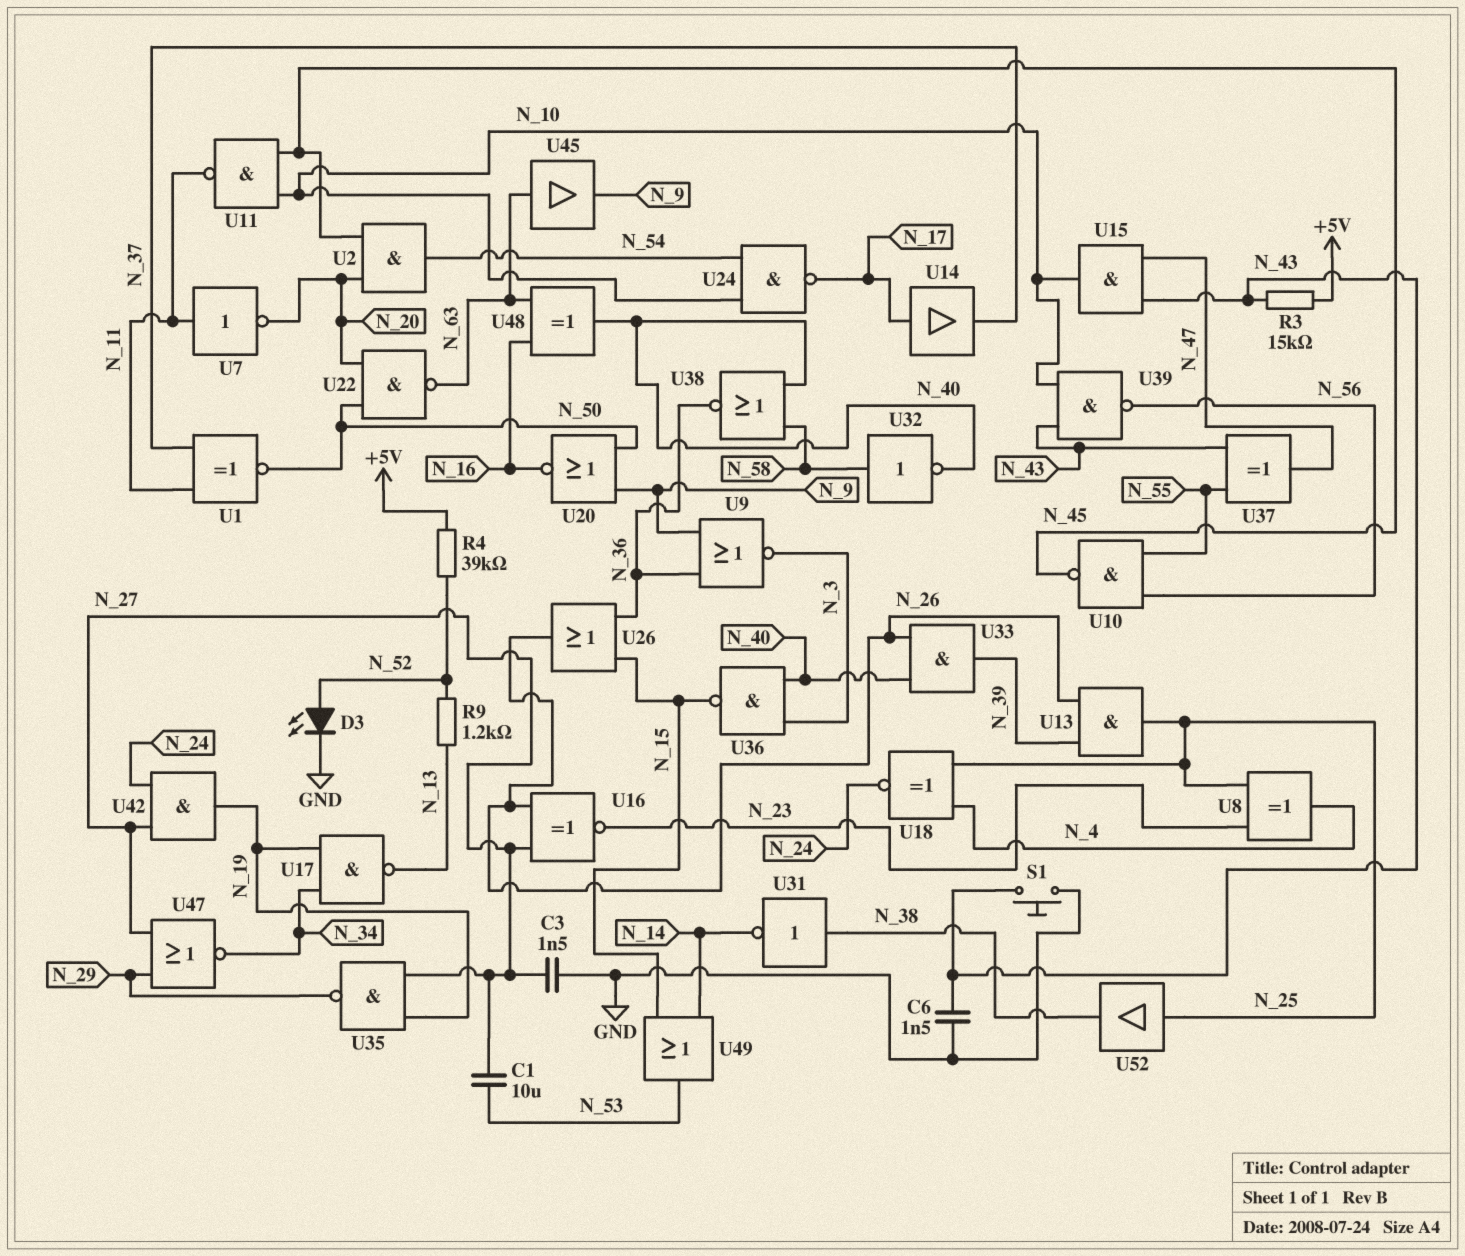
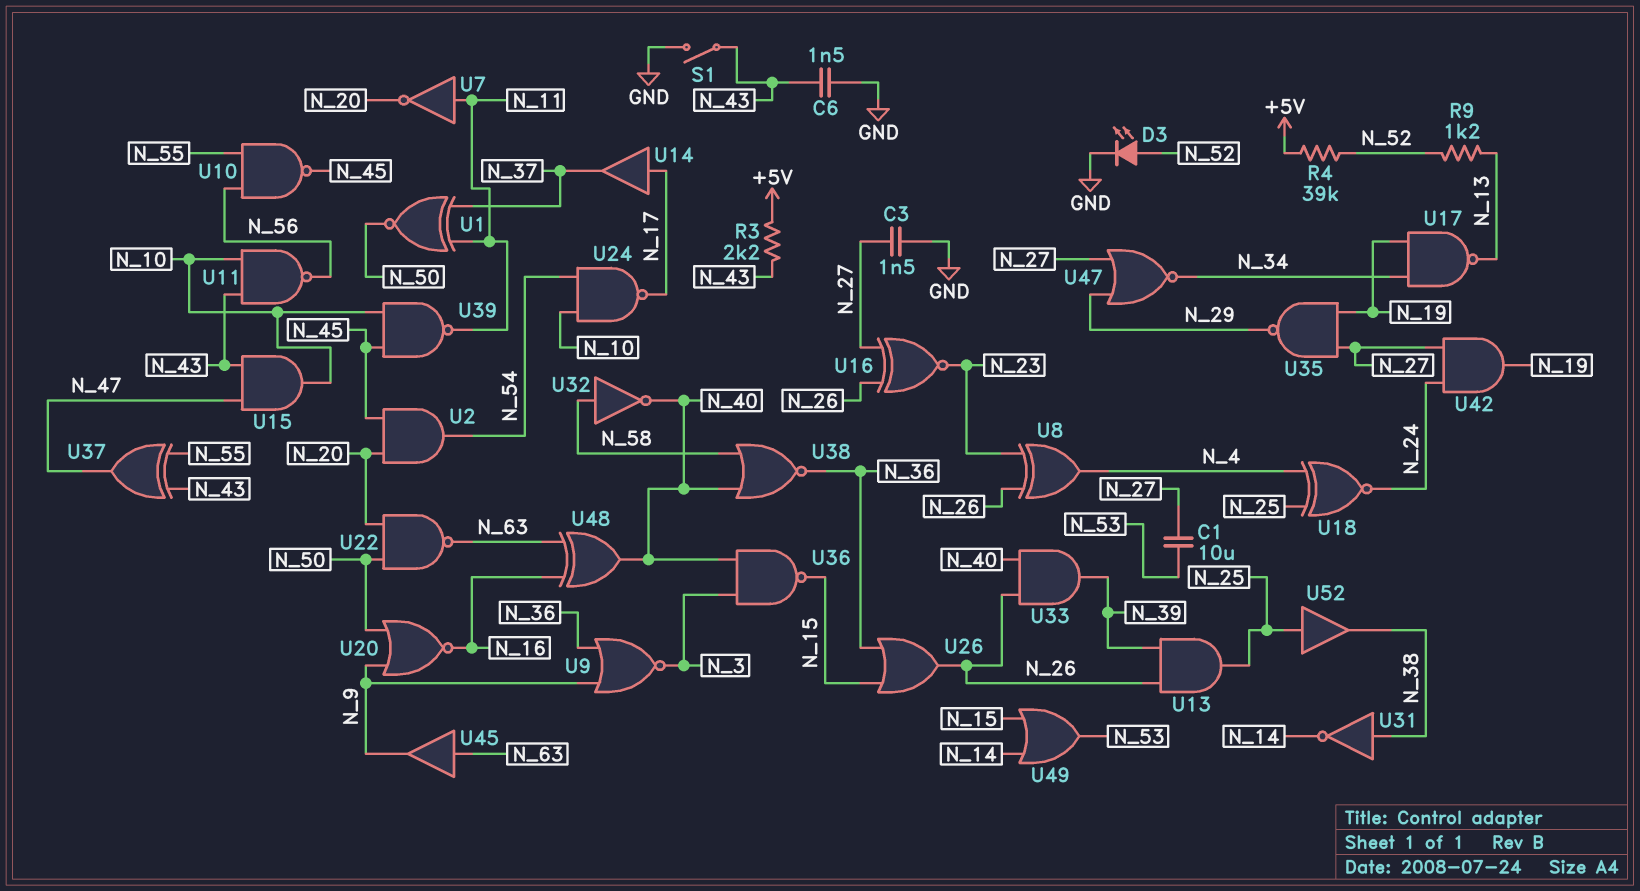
R3: 15k (+5V, N_43) -> 2.2k (+5V, N_43)
S1: button (GND, N_43) -> switch (GND, N_43)
U8: XOR (in N_23, in N_25, out N_4) -> XOR (in N_23, in N_26, out N_4)
U11: NAND (in N_10, in N_45, out N_11) -> NAND (in N_10, in N_43, out N_56)
U39: NAND (in N_10, in N_43, out N_56) -> NAND (in N_10, in N_45, out N_11)

